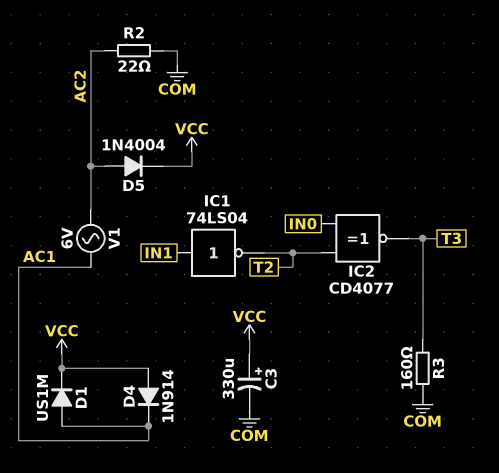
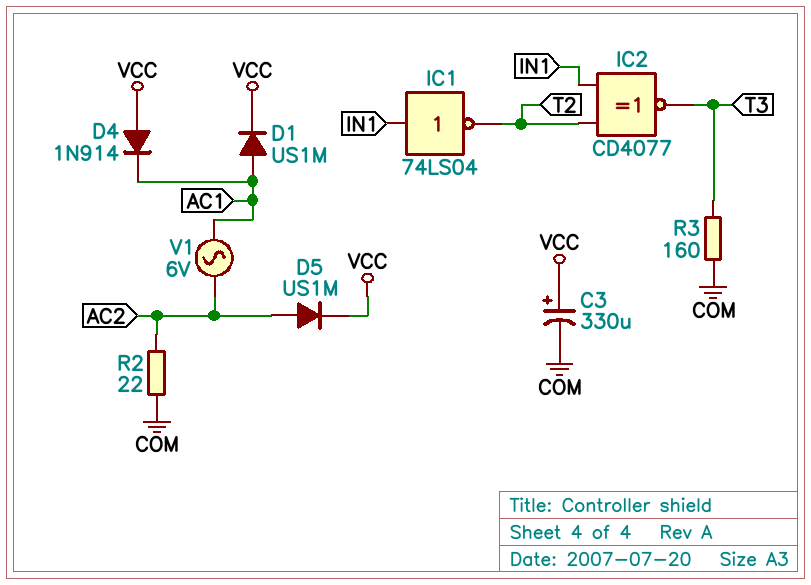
D5: diode 1N4004 (A AC2, K VCC) -> diode US1M (A AC2, K VCC)
IC2: XNOR CD4077 (in IN0, in T2, out T3) -> XNOR CD4077 (in IN1, in T2, out T3)

